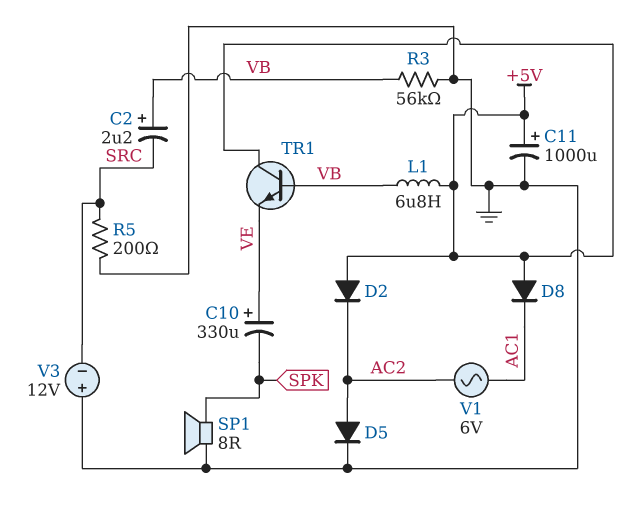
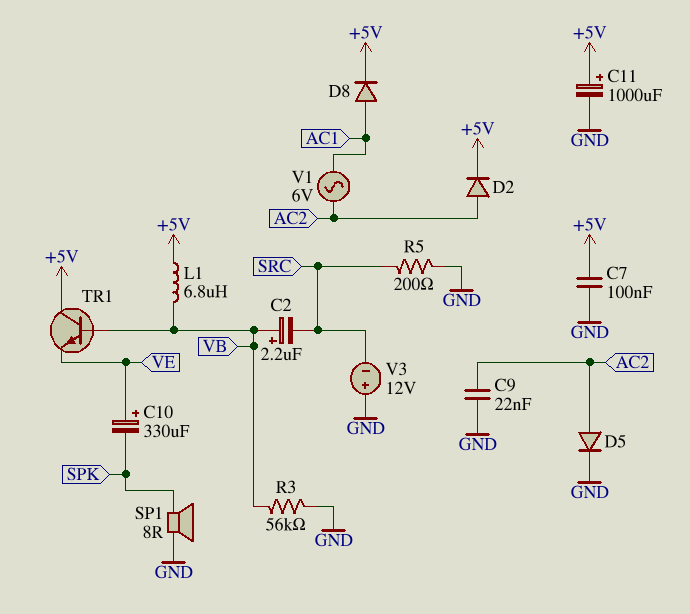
C7: none -> 100nF (+5V, GND)
C9: none -> 22nF (AC2, GND)
D2: diode (A +5V, K AC2) -> diode (A AC2, K +5V)
D8: diode (A +5V, K AC1) -> diode (A AC1, K +5V)

